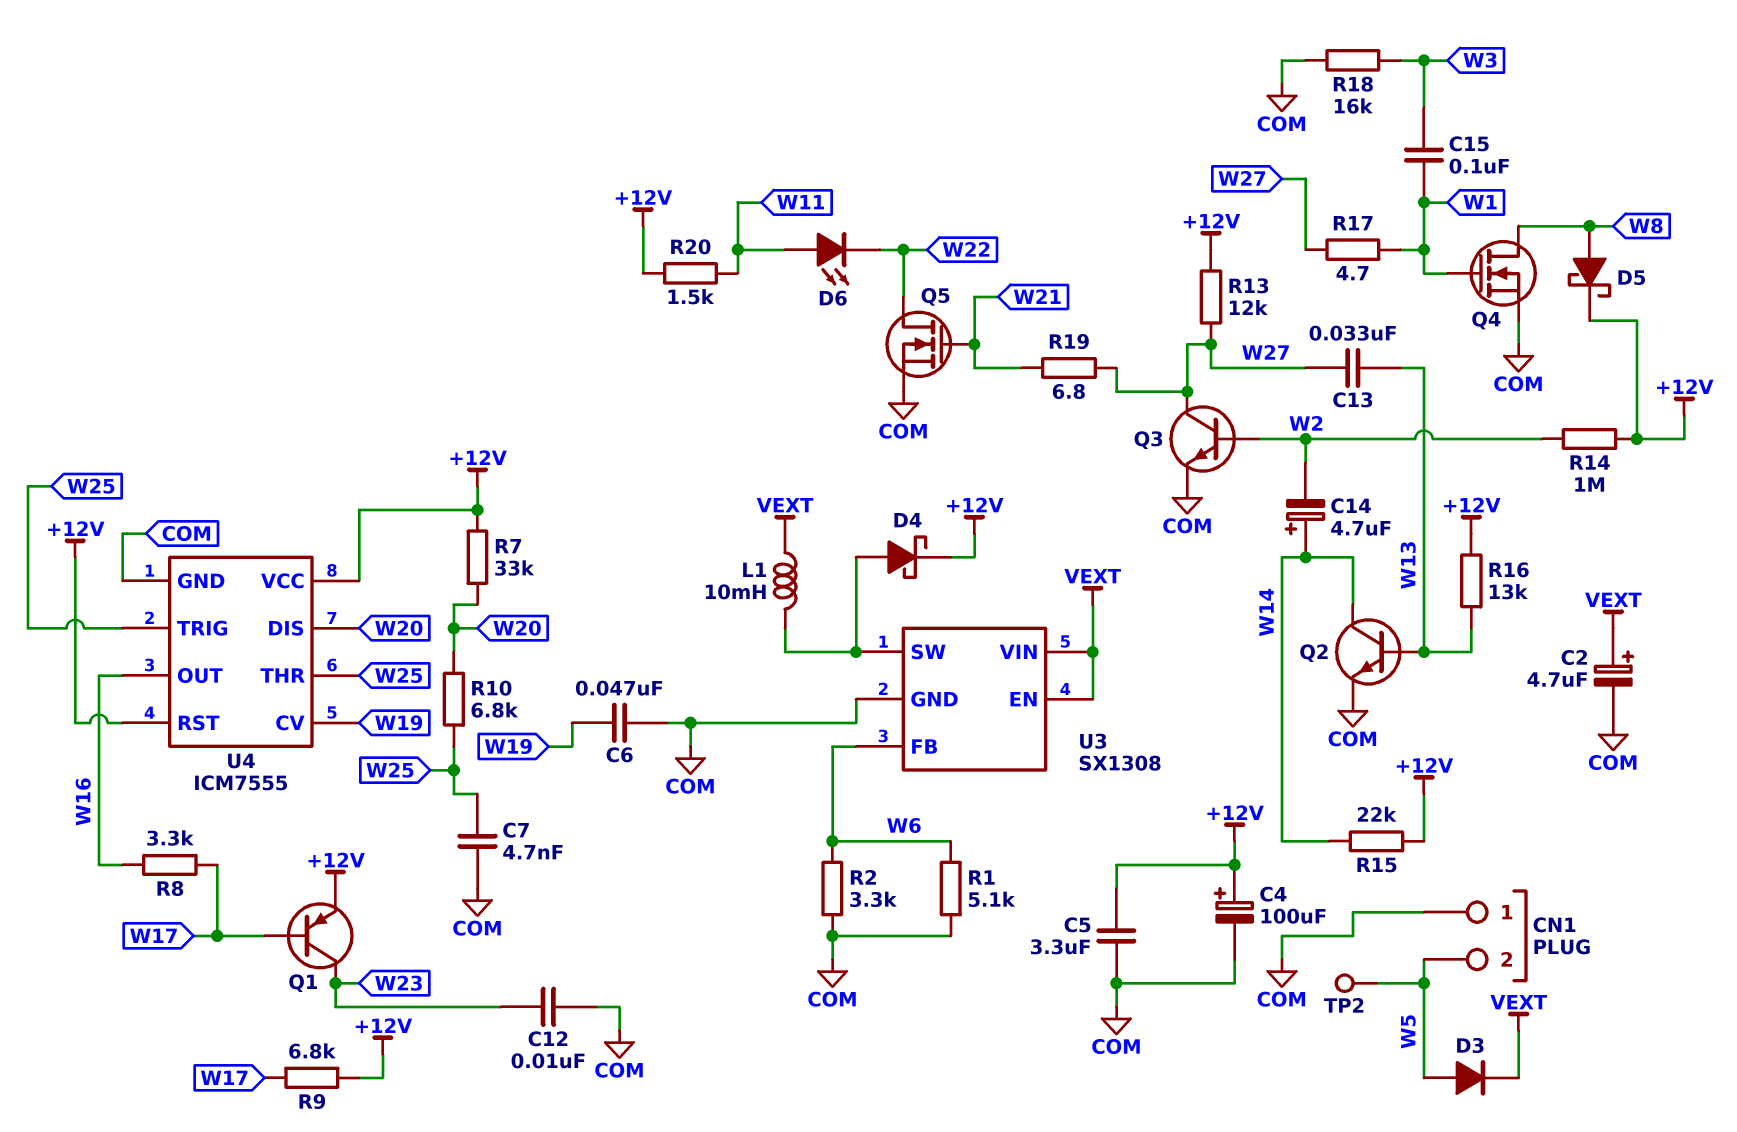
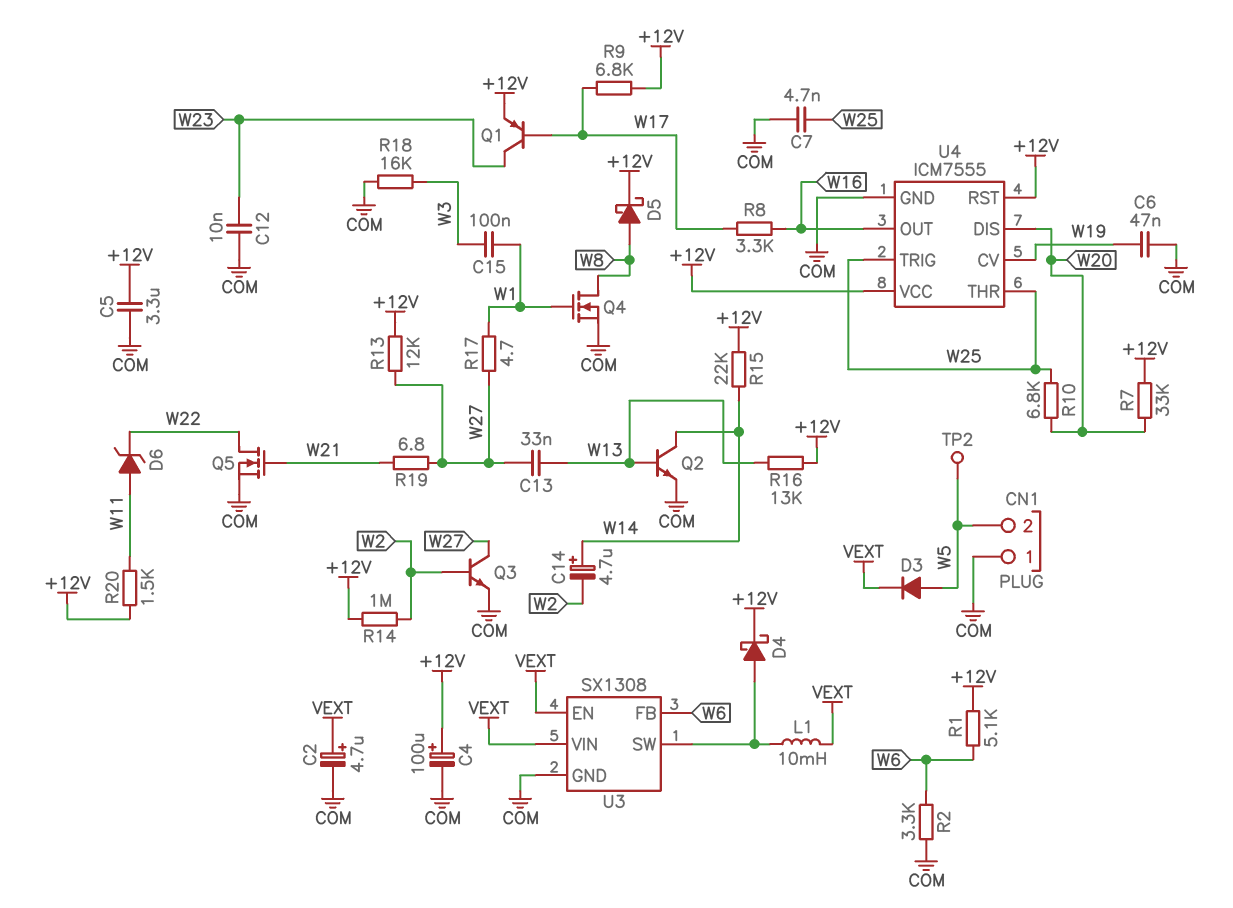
D6: LED (A W11, K W22) -> zener (A W11, K W22)
R1: 5.1k (COM, W6) -> 5.1k (+12V, W6)

